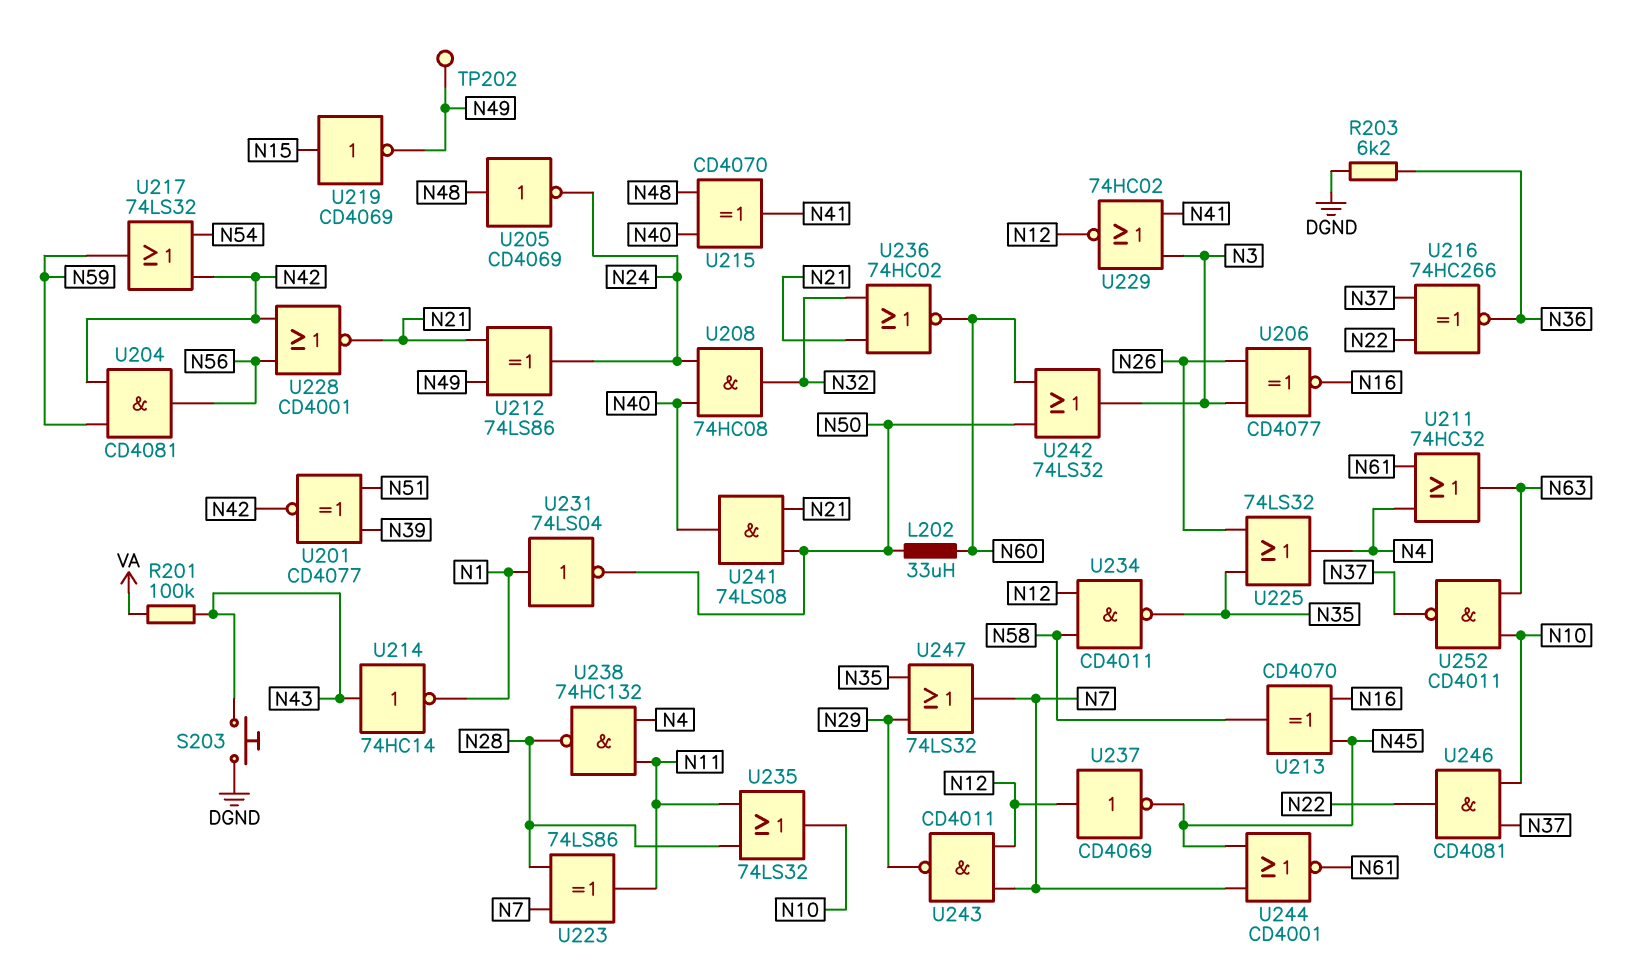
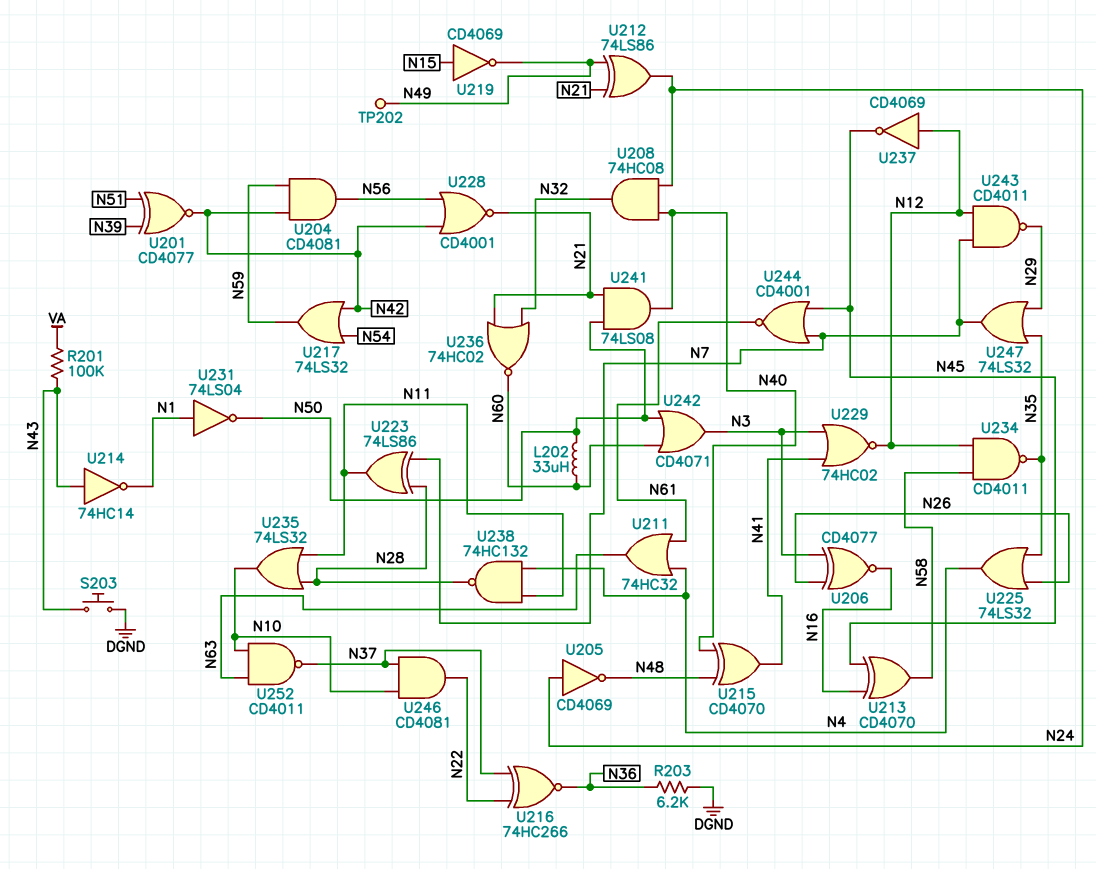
U205: NOT CD4069 (in N48, out N24) -> NOT CD4069 (in N24, out N48)
U242: OR 74LS32 (in N50, in N60, out N3) -> OR CD4071 (in N50, in N60, out N3)

